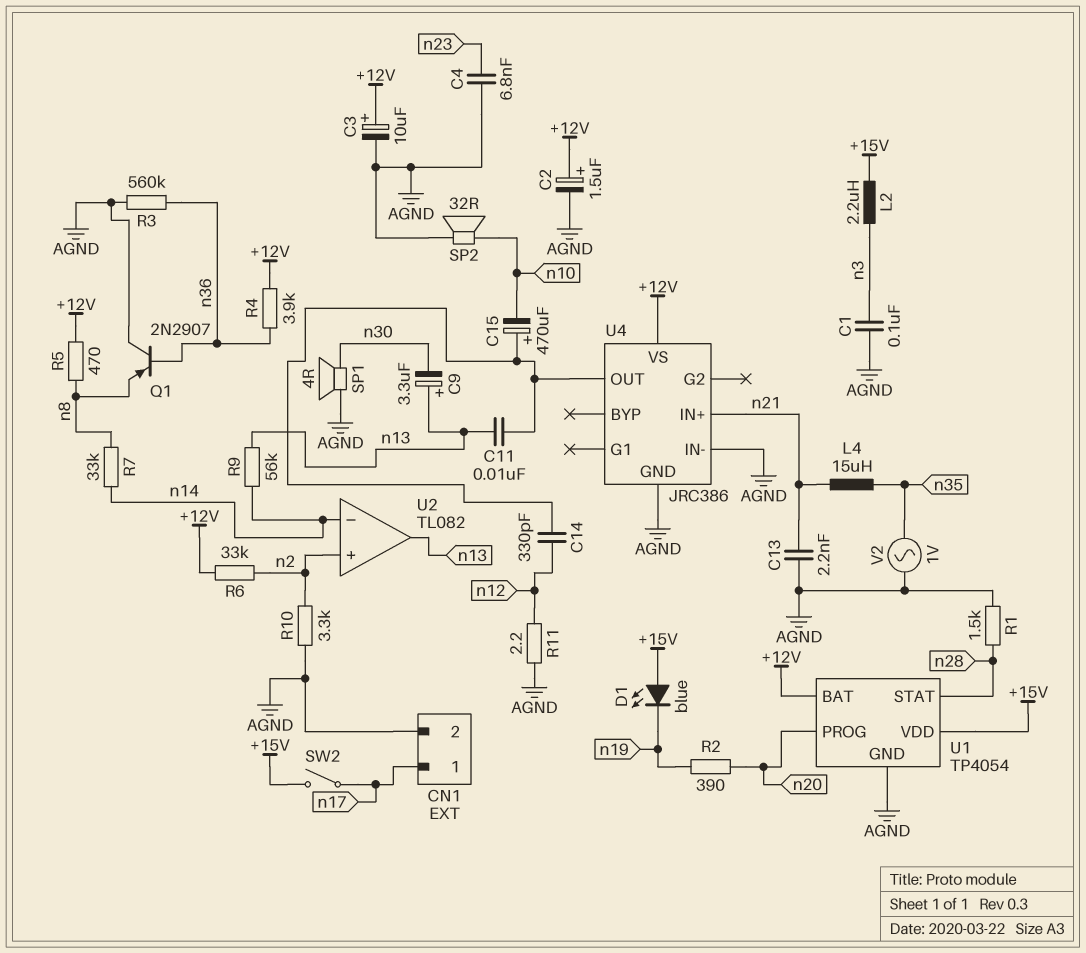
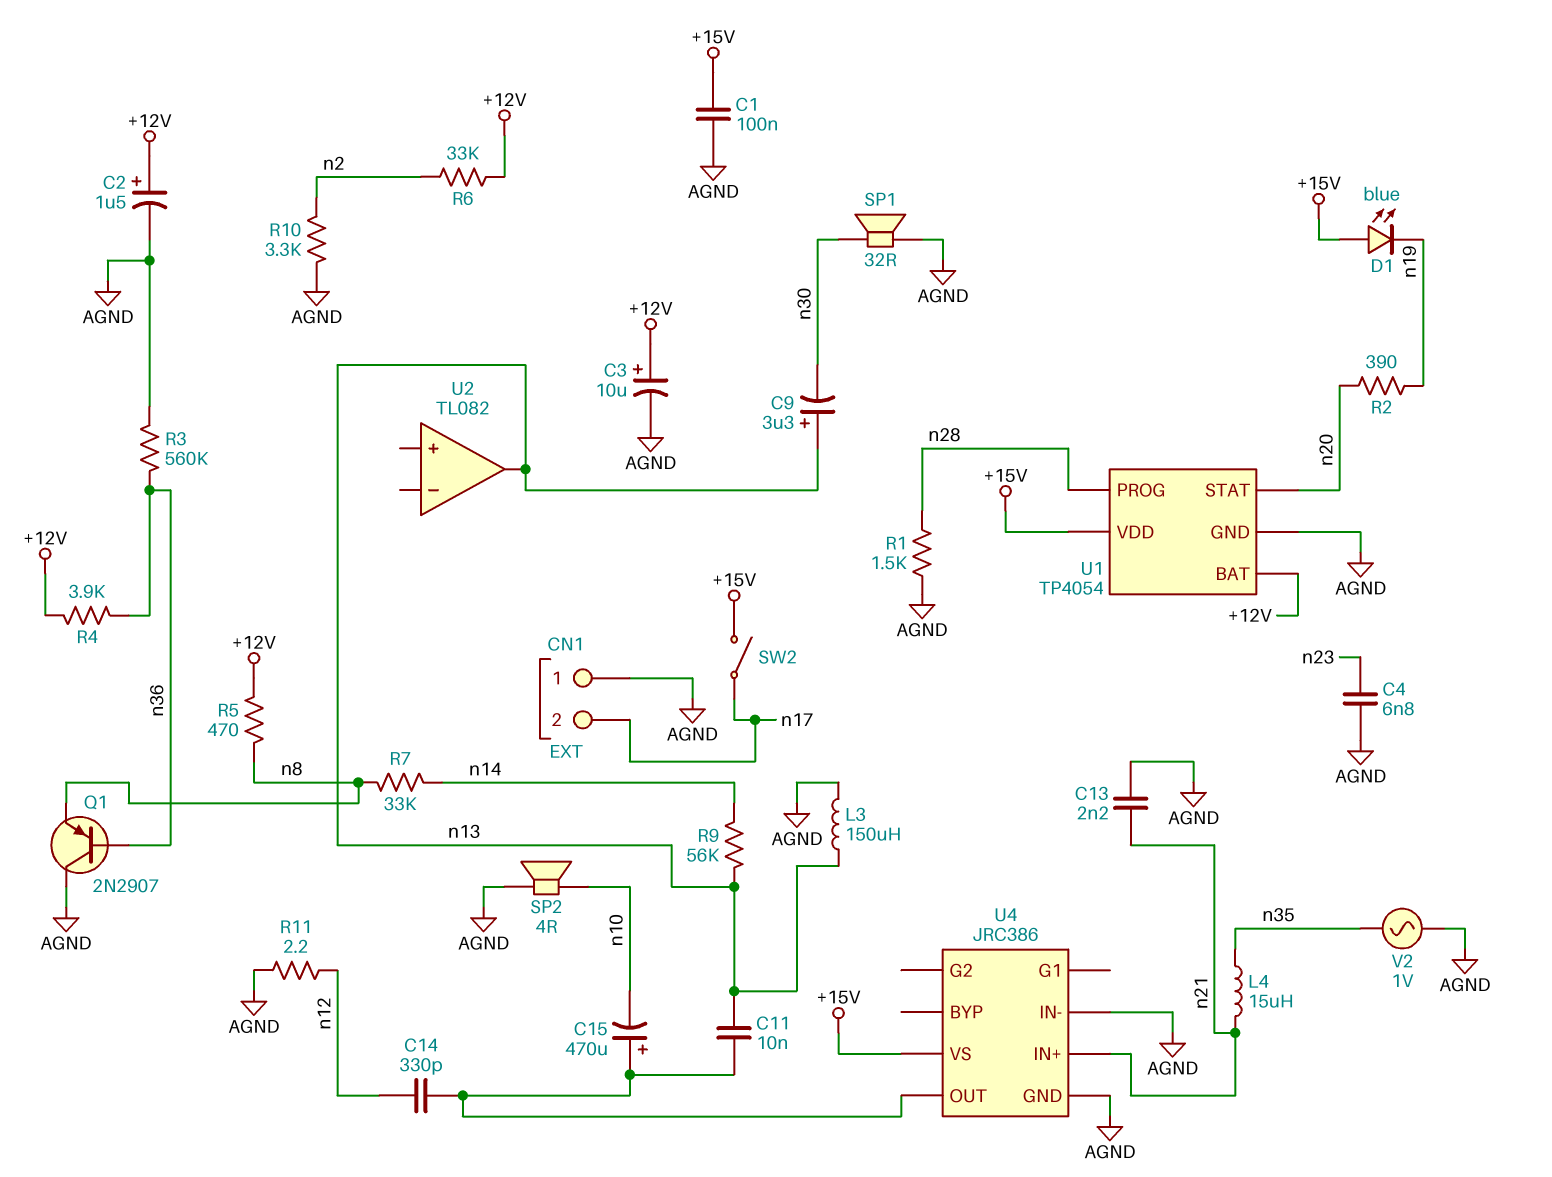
C1: 100nF (AGND, n3) -> 100nF (+15V, AGND)
CN1 pin 1: n17 -> AGND
CN1 pin 2: AGND -> n17
L2: 2.2uH (+15V, n3) -> none
L3: none -> 150uH (AGND, n13)
SP1: speaker 4R (AGND, n30) -> speaker 32R (AGND, n30)
SP2: speaker 32R (AGND, n10) -> speaker 4R (AGND, n10)
U1 pin PROG: n20 -> n28
U1 pin STAT: n28 -> n20
U2 pin in+: n2 -> none
U2 pin in-: n14 -> none
U4 pin VS: +12V -> +15V

